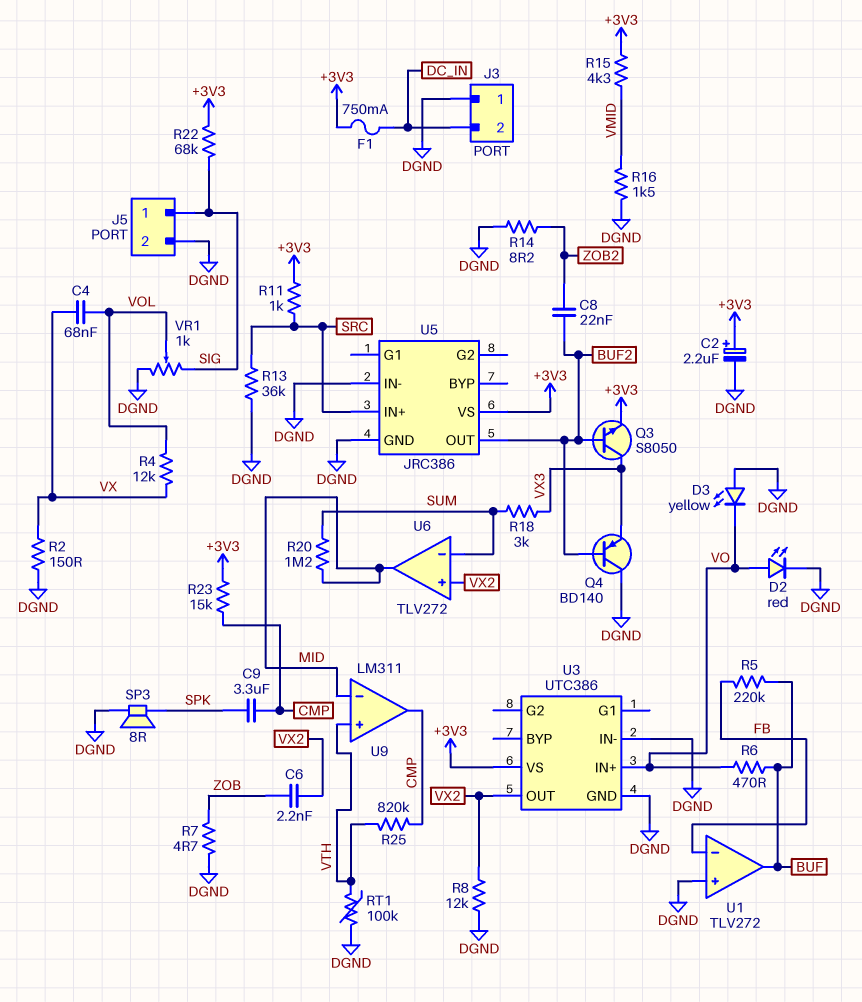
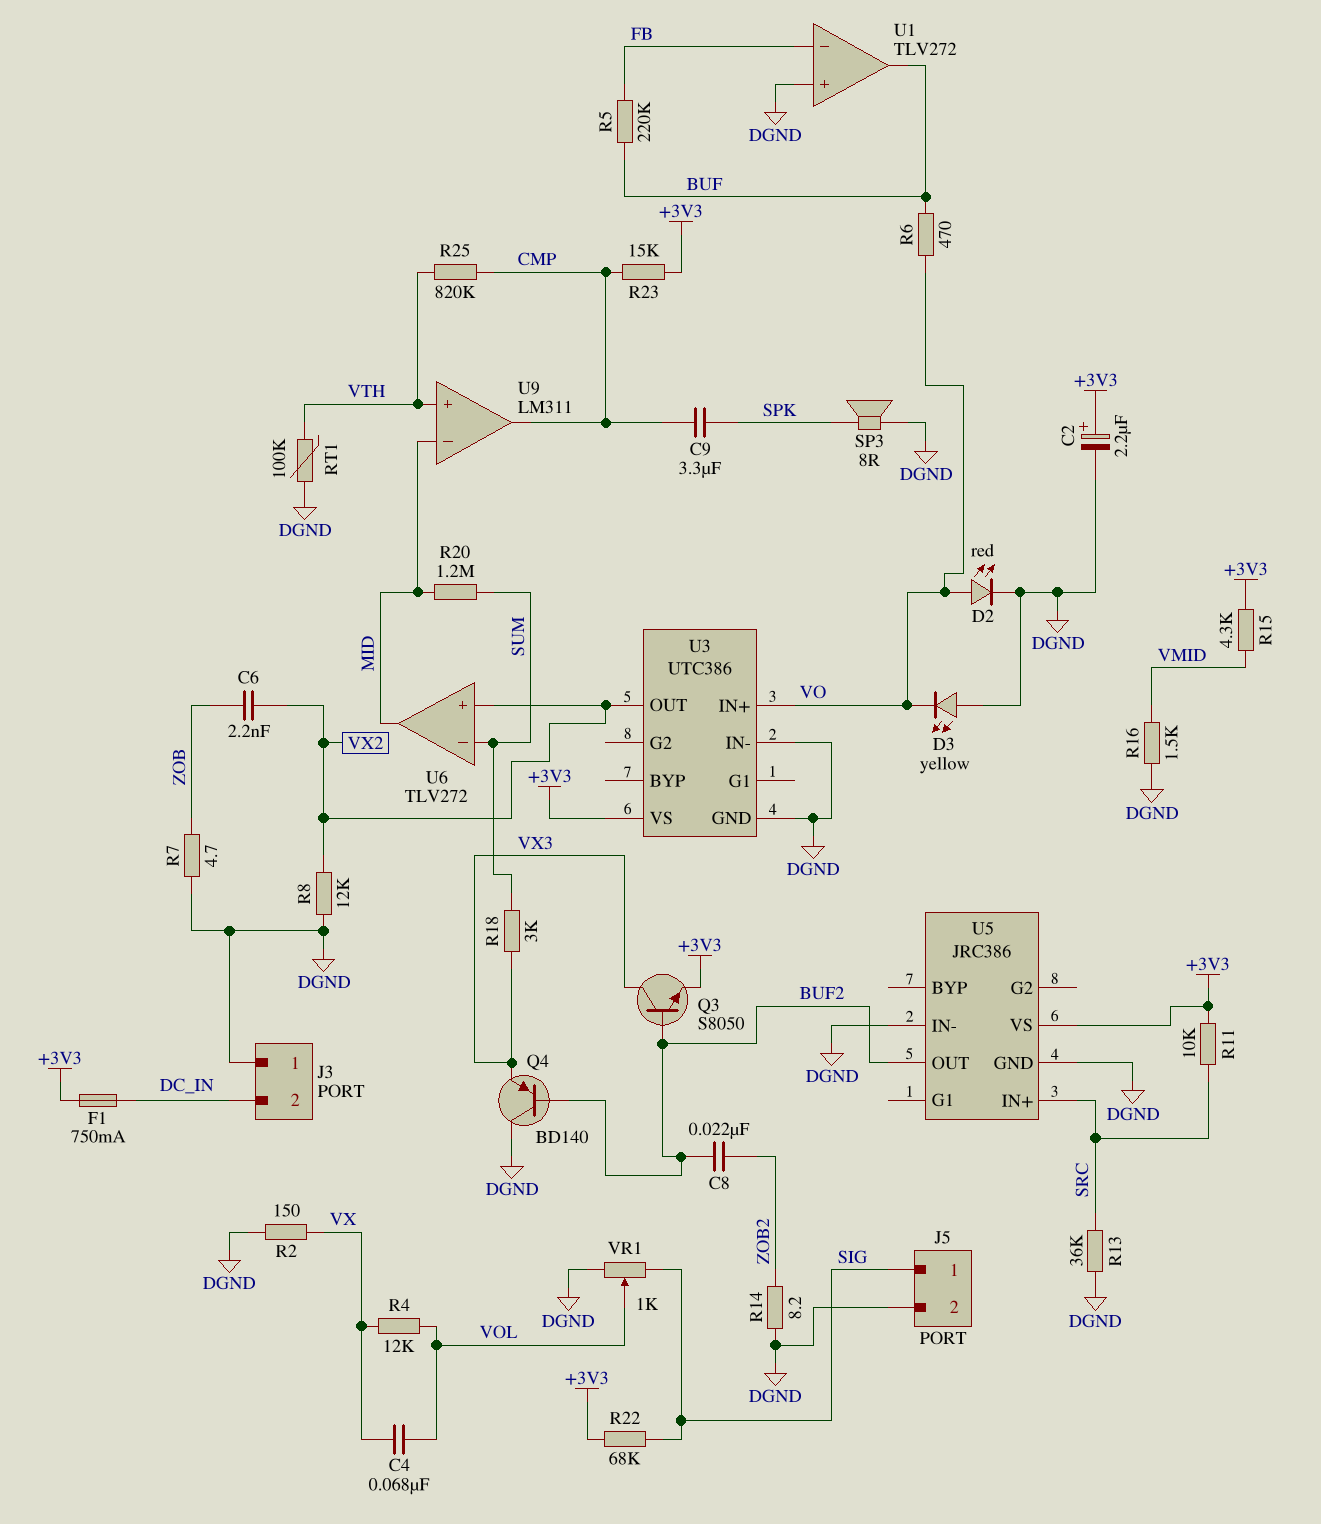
R11: 1k (+3V3, SRC) -> 10k (+3V3, SRC)

